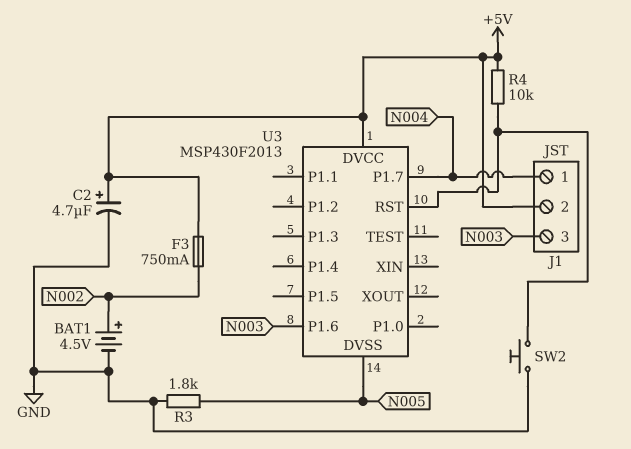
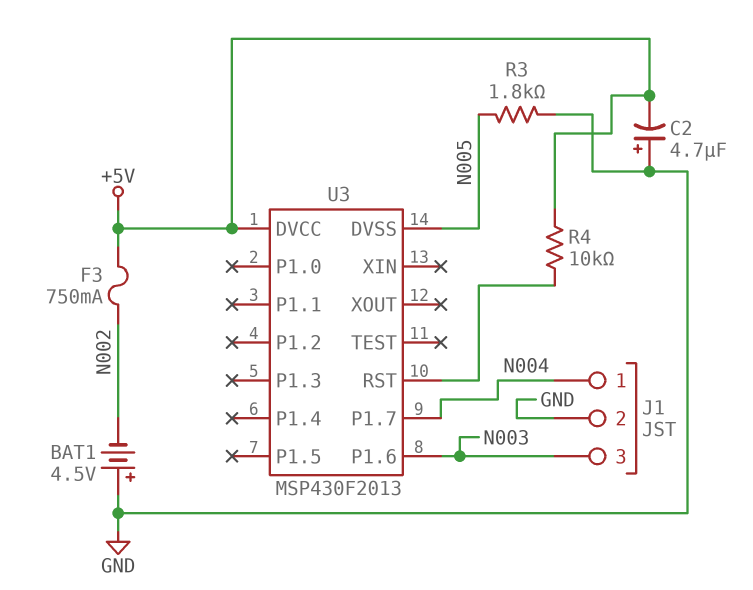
BAT1: 4.5V (plus N002, minus GND) -> 4.5V (plus GND, minus N002)
C2: 4.7uF (plus +5V, minus GND) -> 4.7uF (plus GND, minus +5V)
J1 pin 2: +5V -> GND
SW2: button (GND, U3/RST) -> none

